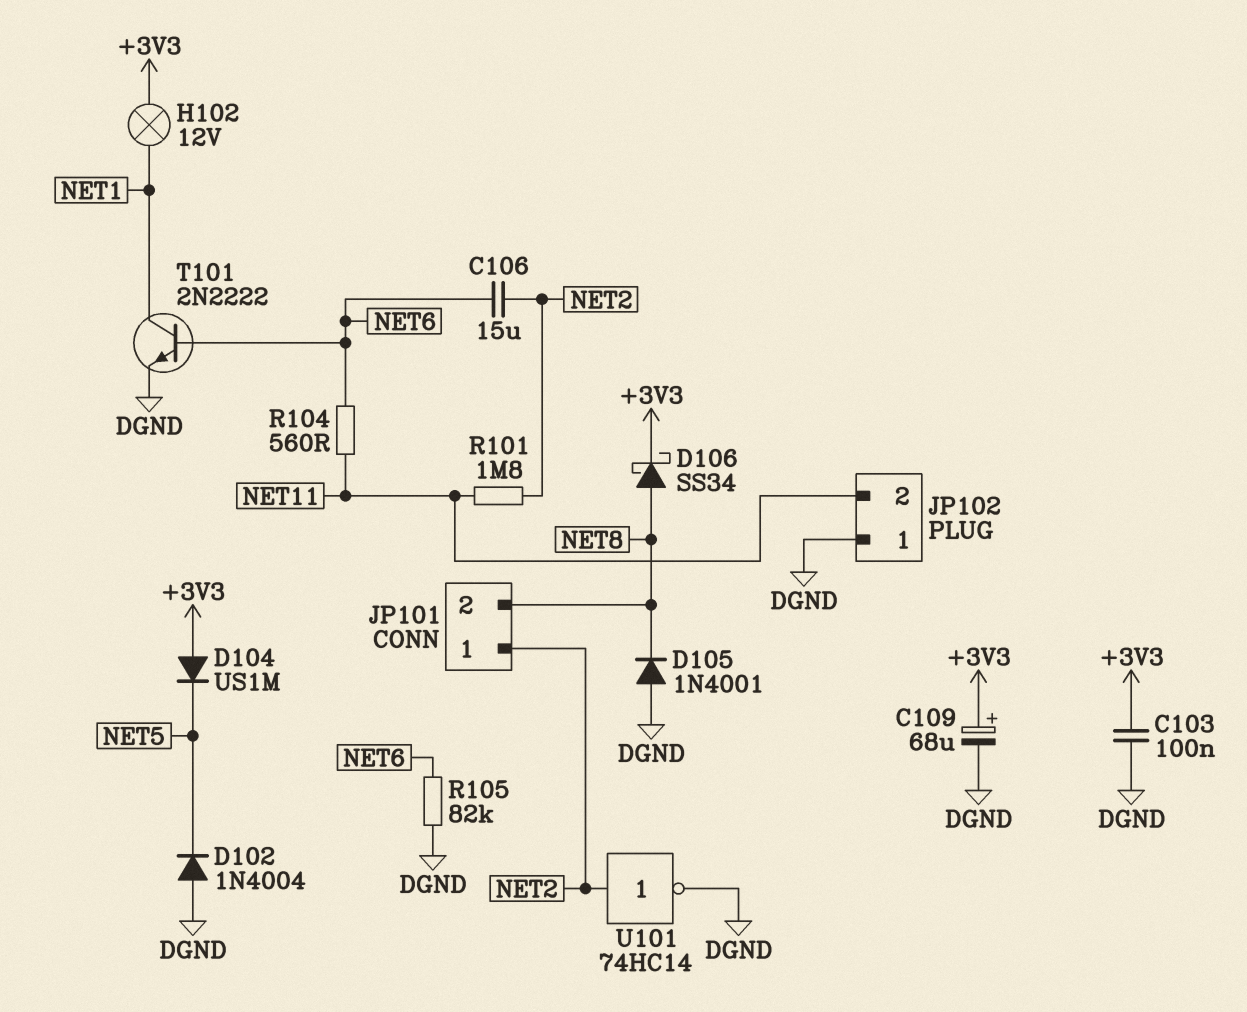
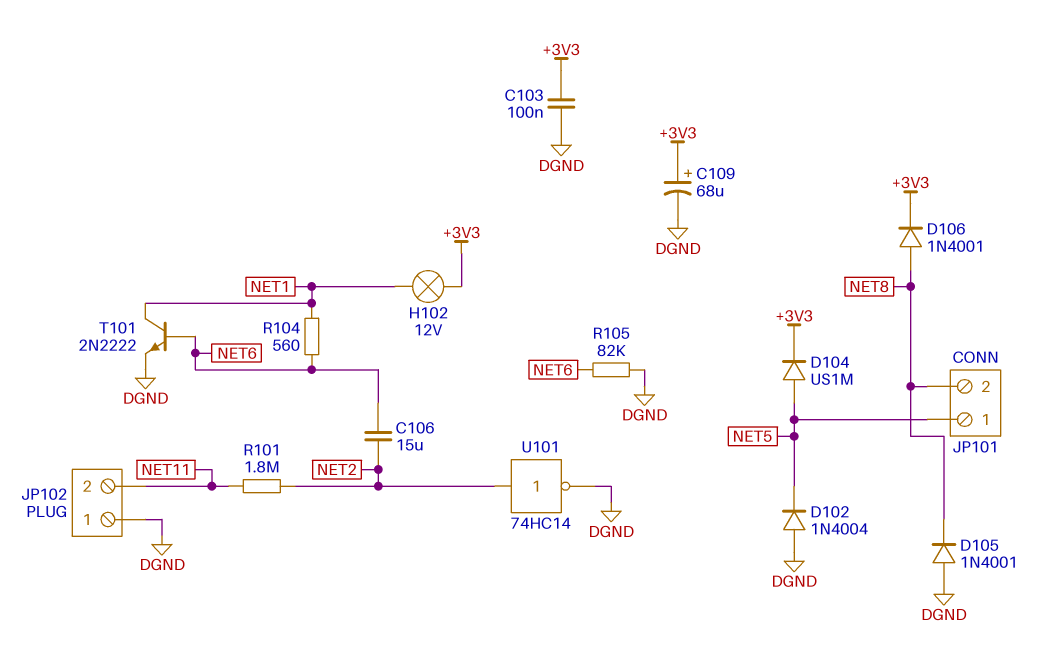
D104: diode US1M (A +3V3, K NET5) -> diode US1M (A NET5, K +3V3)
D106: schottky SS34 (A NET8, K +3V3) -> diode 1N4001 (A NET8, K +3V3)
JP101 pin 1: NET2 -> NET5
R104: 560 (NET6, NET11) -> 560 (NET1, NET6)

